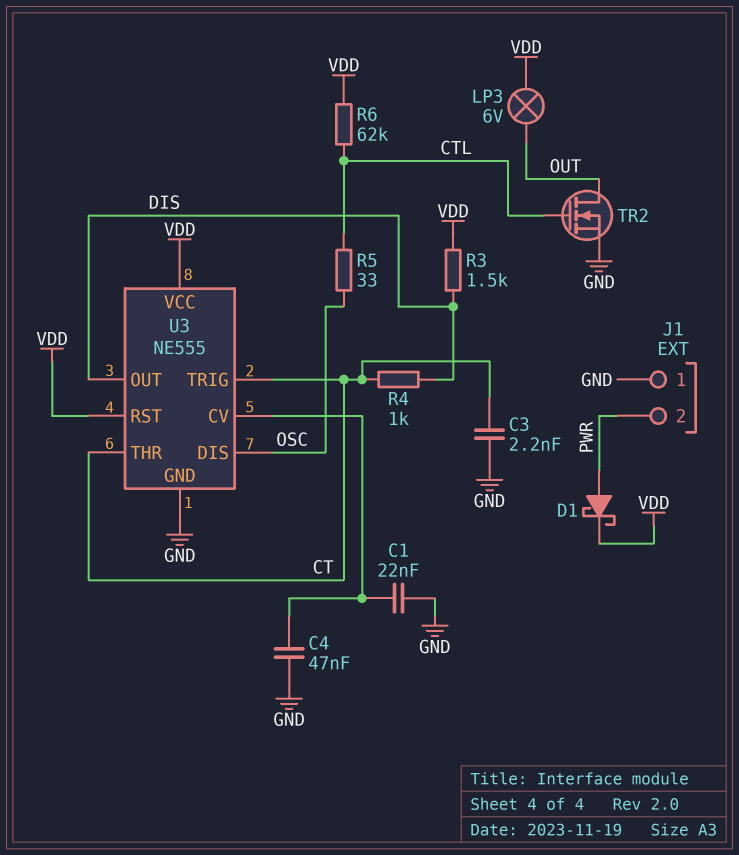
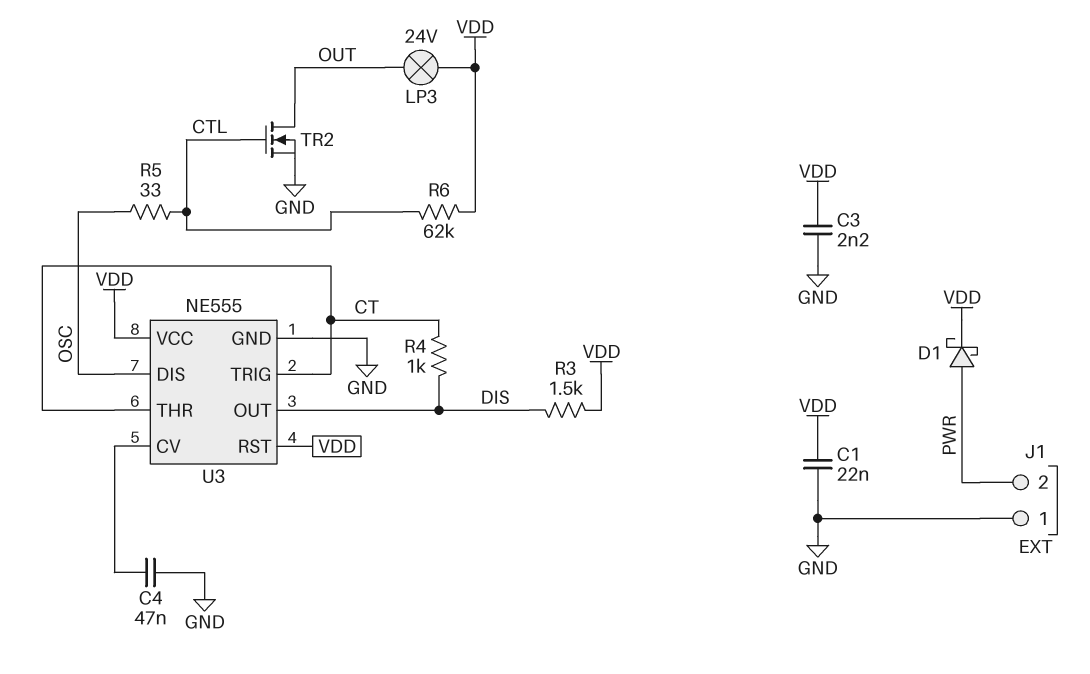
C1: 22nF (GND, U3/CV) -> 22nF (GND, VDD)
C3: 2.2nF (CT, GND) -> 2.2nF (GND, VDD)
LP3: lamp 6V (OUT, VDD) -> lamp 24V (OUT, VDD)

